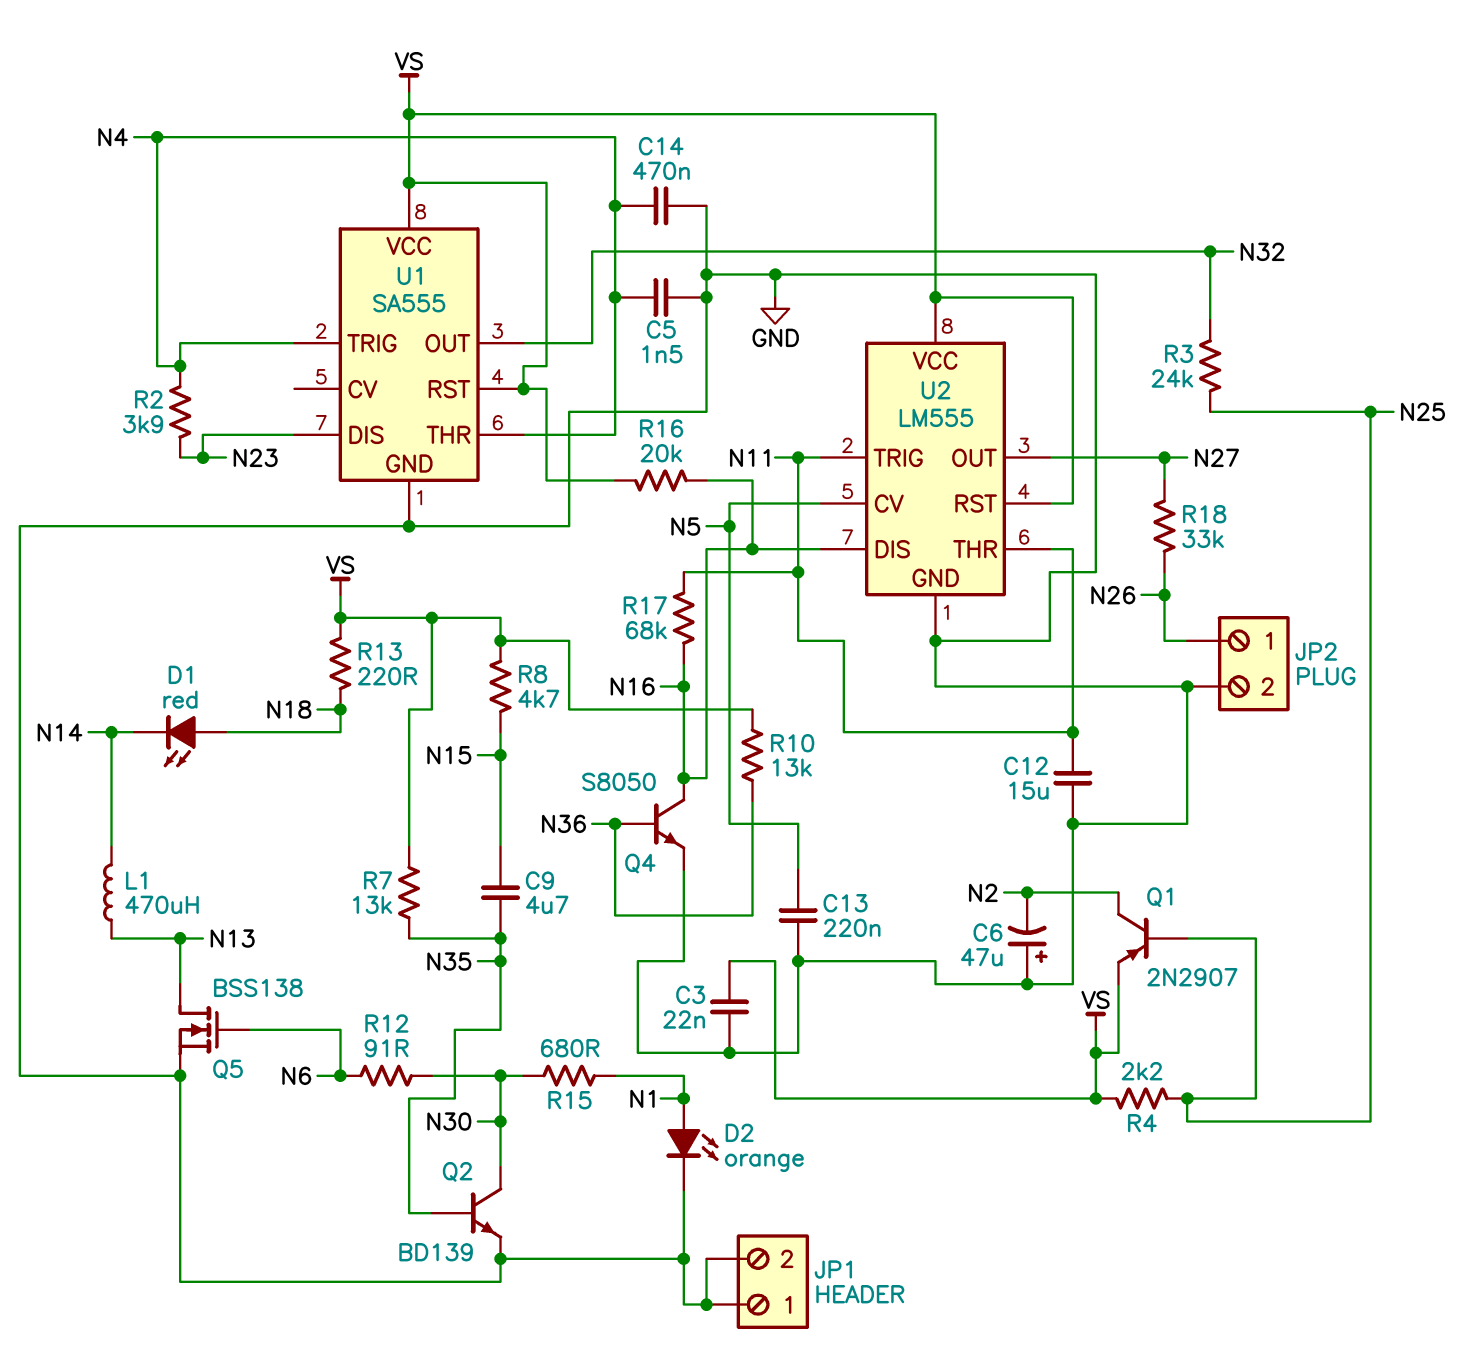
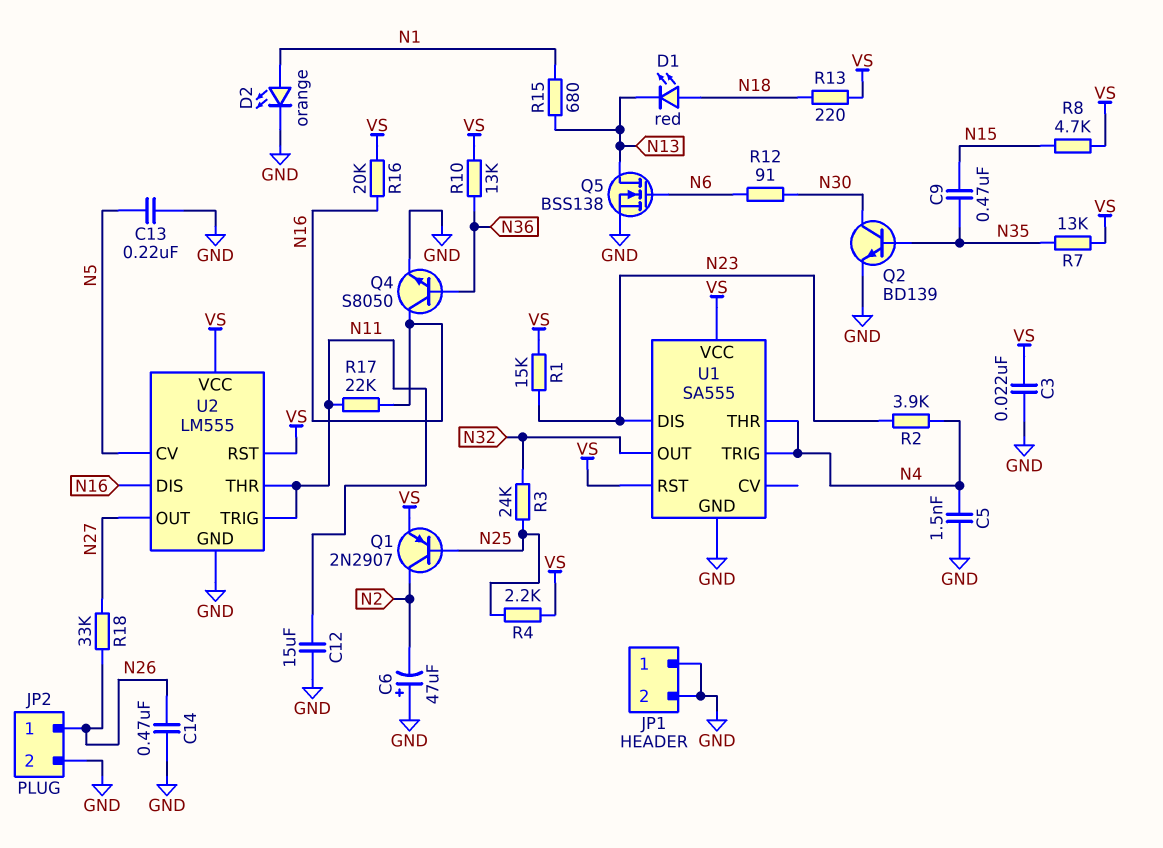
C9: 4.7uF (N15, N35) -> 470nF (N15, N35)
C14: 470nF (GND, N4) -> 470nF (GND, N26)
D1: LED red (A N18, K N14) -> LED red (A N18, K N13)
L1: 470uH (N13, N14) -> none
R1: none -> 15k (N23, VS)
R15: 680 (N1, N30) -> 680 (N1, N13)
R17: 68k (N11, N16) -> 22k (N11, N16)

